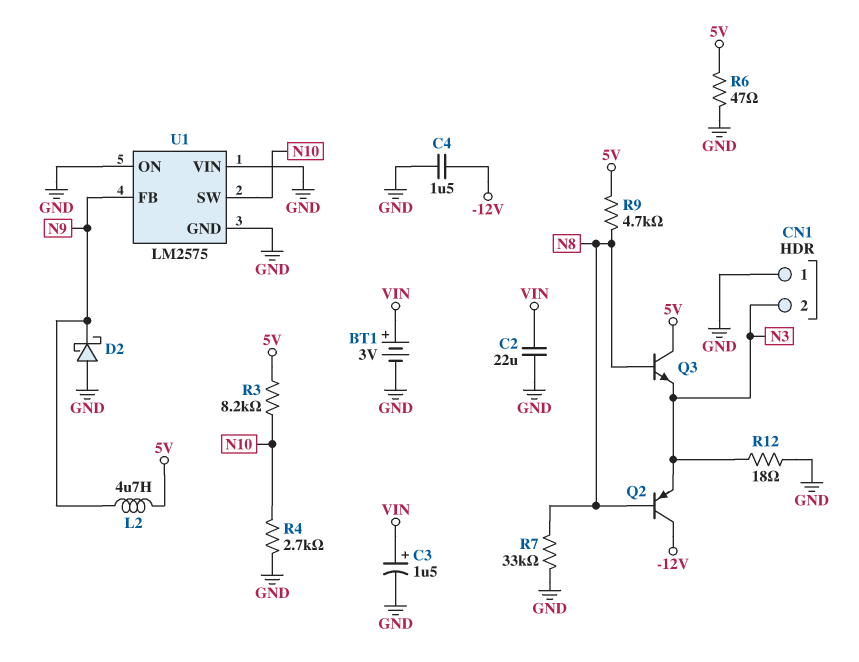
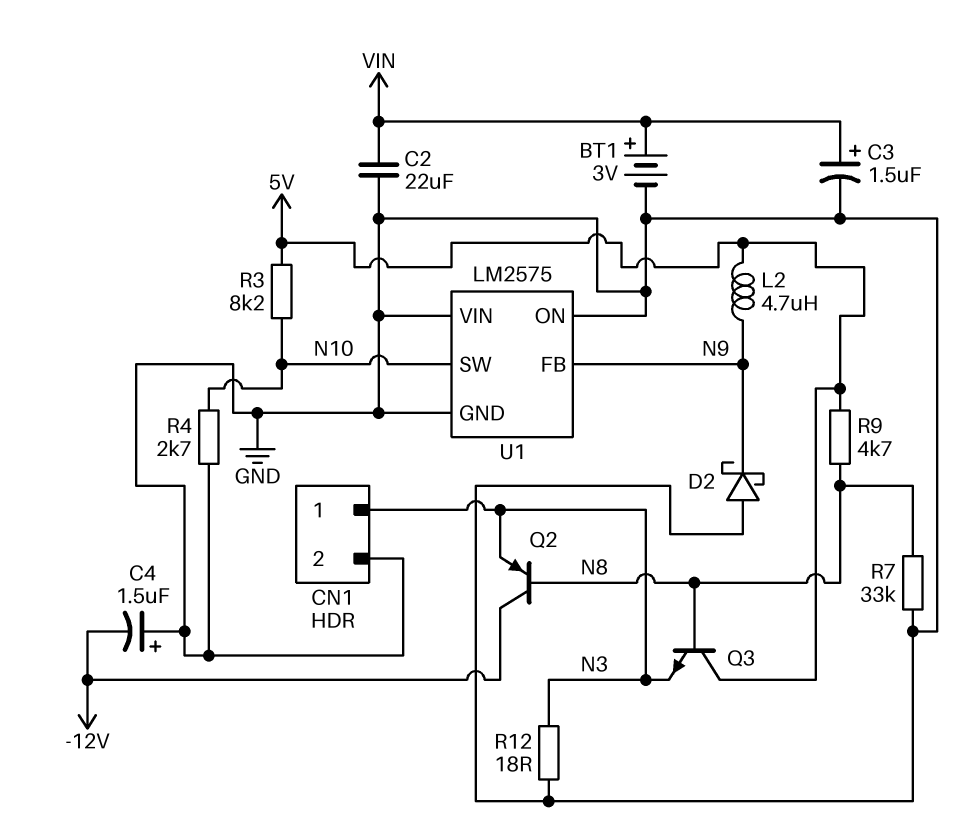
C4: 1.5uF (-12V, GND) -> 1.5uF (plus GND, minus -12V)
CN1 pin 1: GND -> N3
CN1 pin 2: N3 -> GND
R6: 47 (5V, GND) -> none

